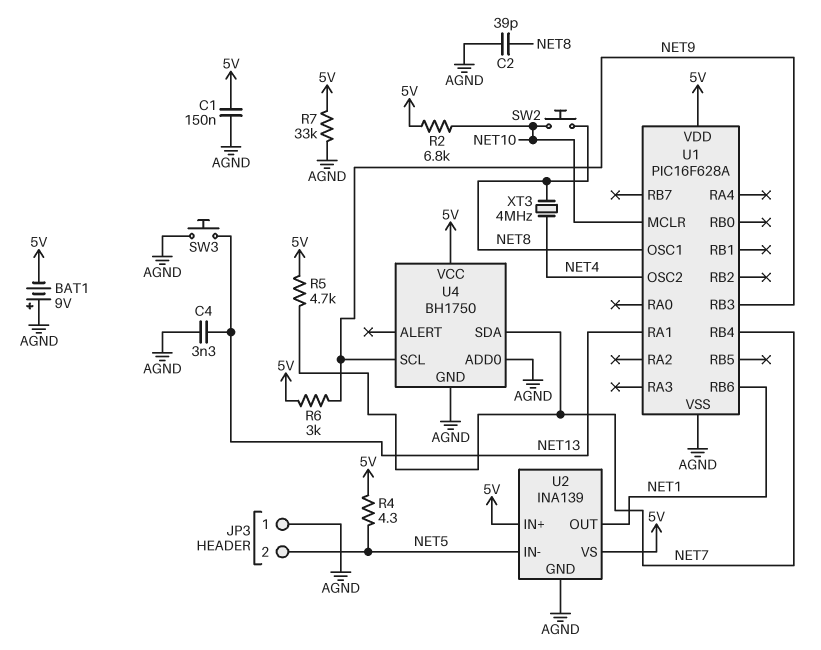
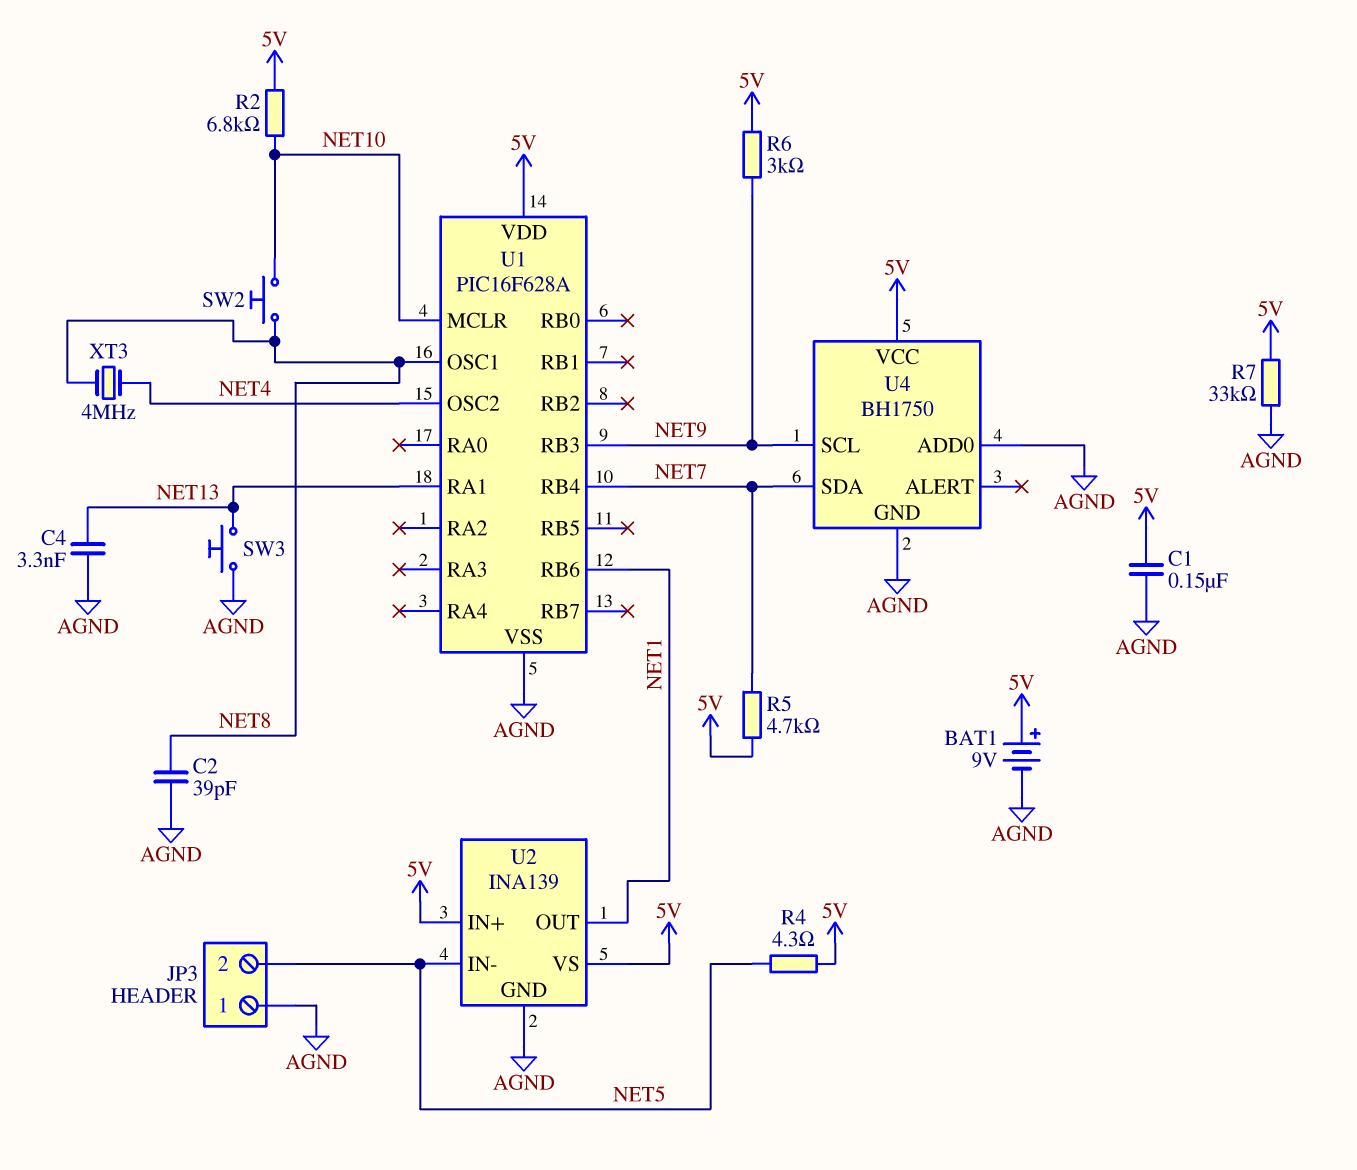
BAT1: 9V (plus AGND, minus 5V) -> 9V (plus 5V, minus AGND)

